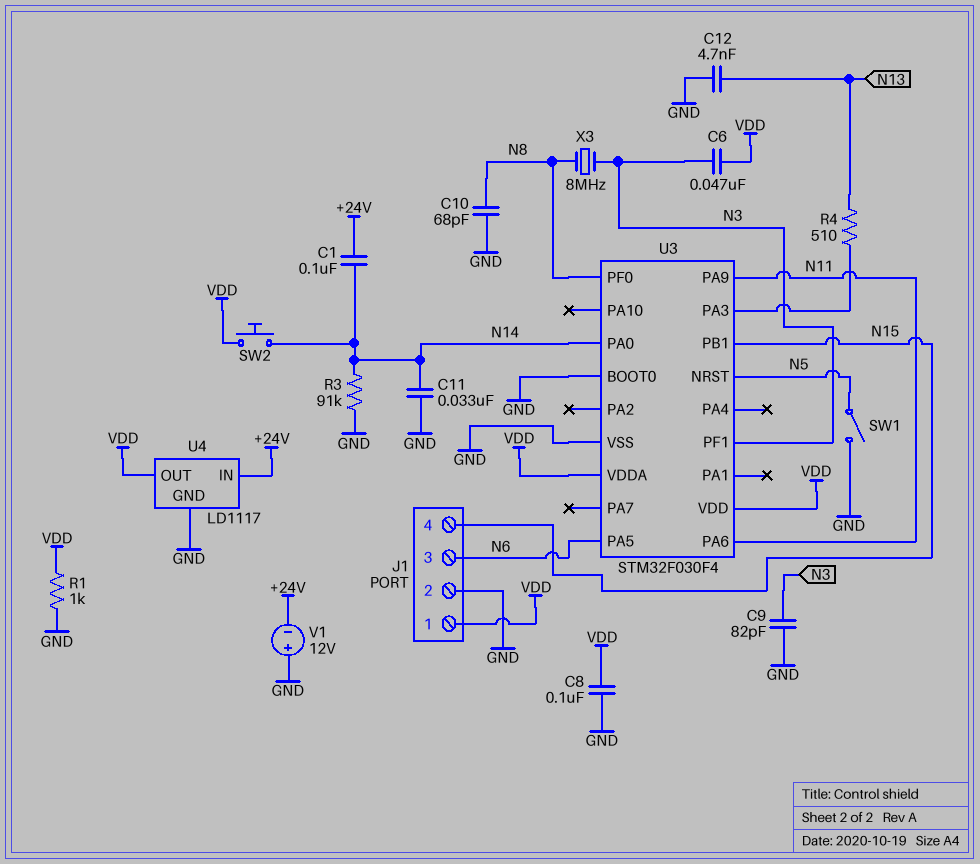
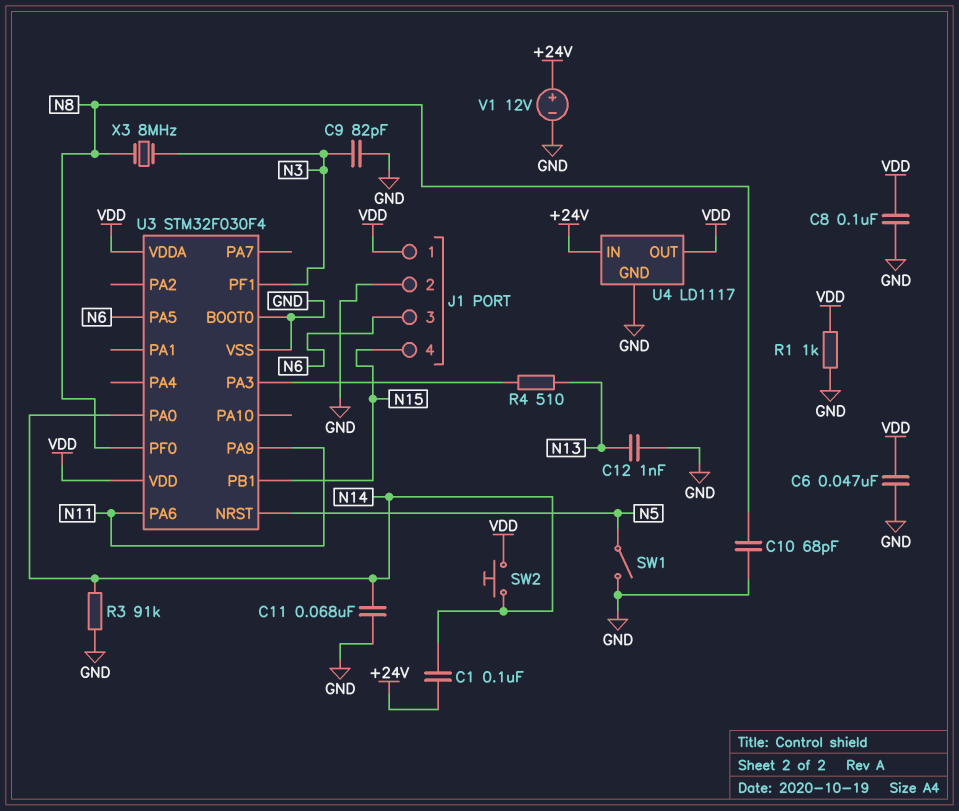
C6: 47nF (N3, VDD) -> 47nF (GND, VDD)
C11: 33nF (GND, N14) -> 68nF (GND, N14)
C12: 4.7nF (GND, N13) -> 1nF (GND, N13)
V1: 12V (plus GND, minus +24V) -> 12V (plus +24V, minus GND)

